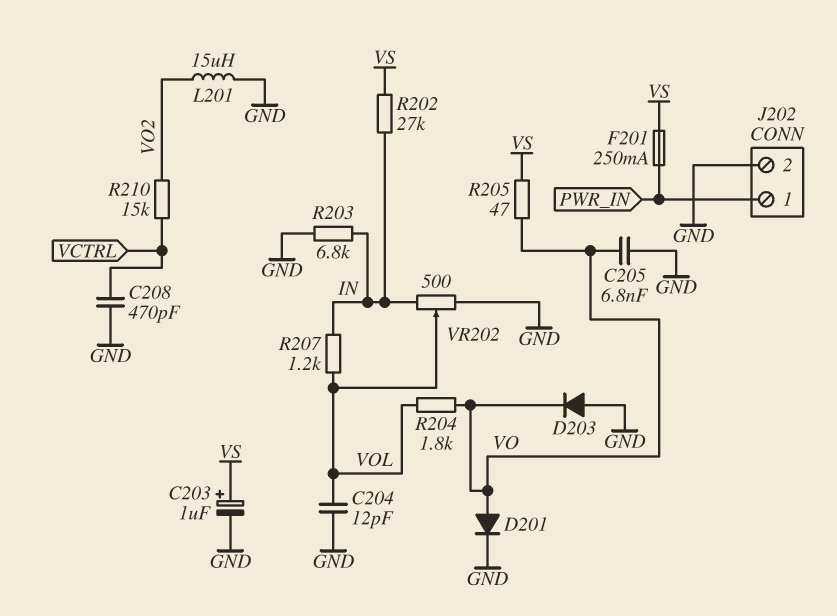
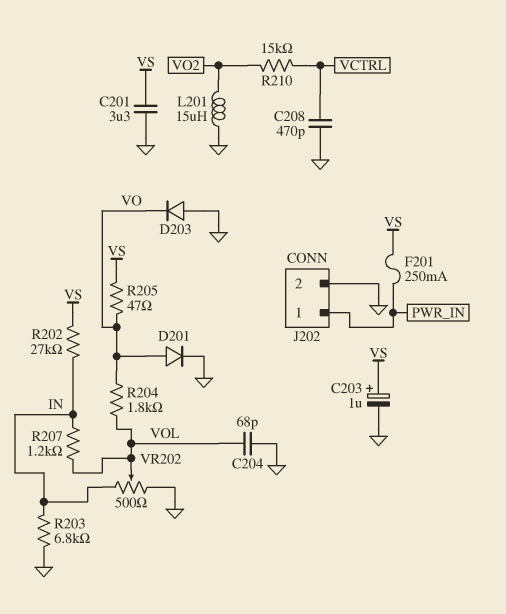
C201: none -> 3.3uF (GND, VS)
C204: 12pF (GND, VOL) -> 68pF (GND, VOL)
C205: 6.8nF (GND, VO) -> none

